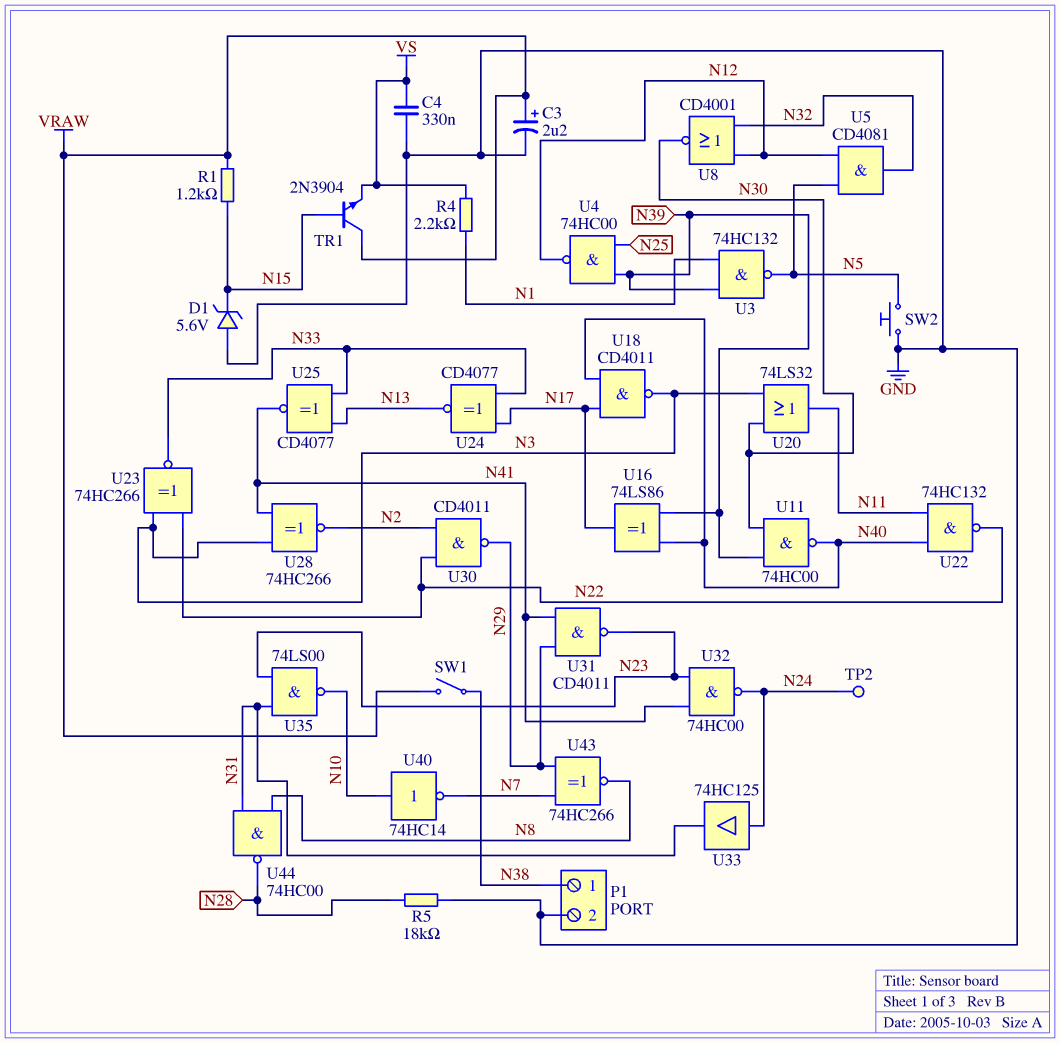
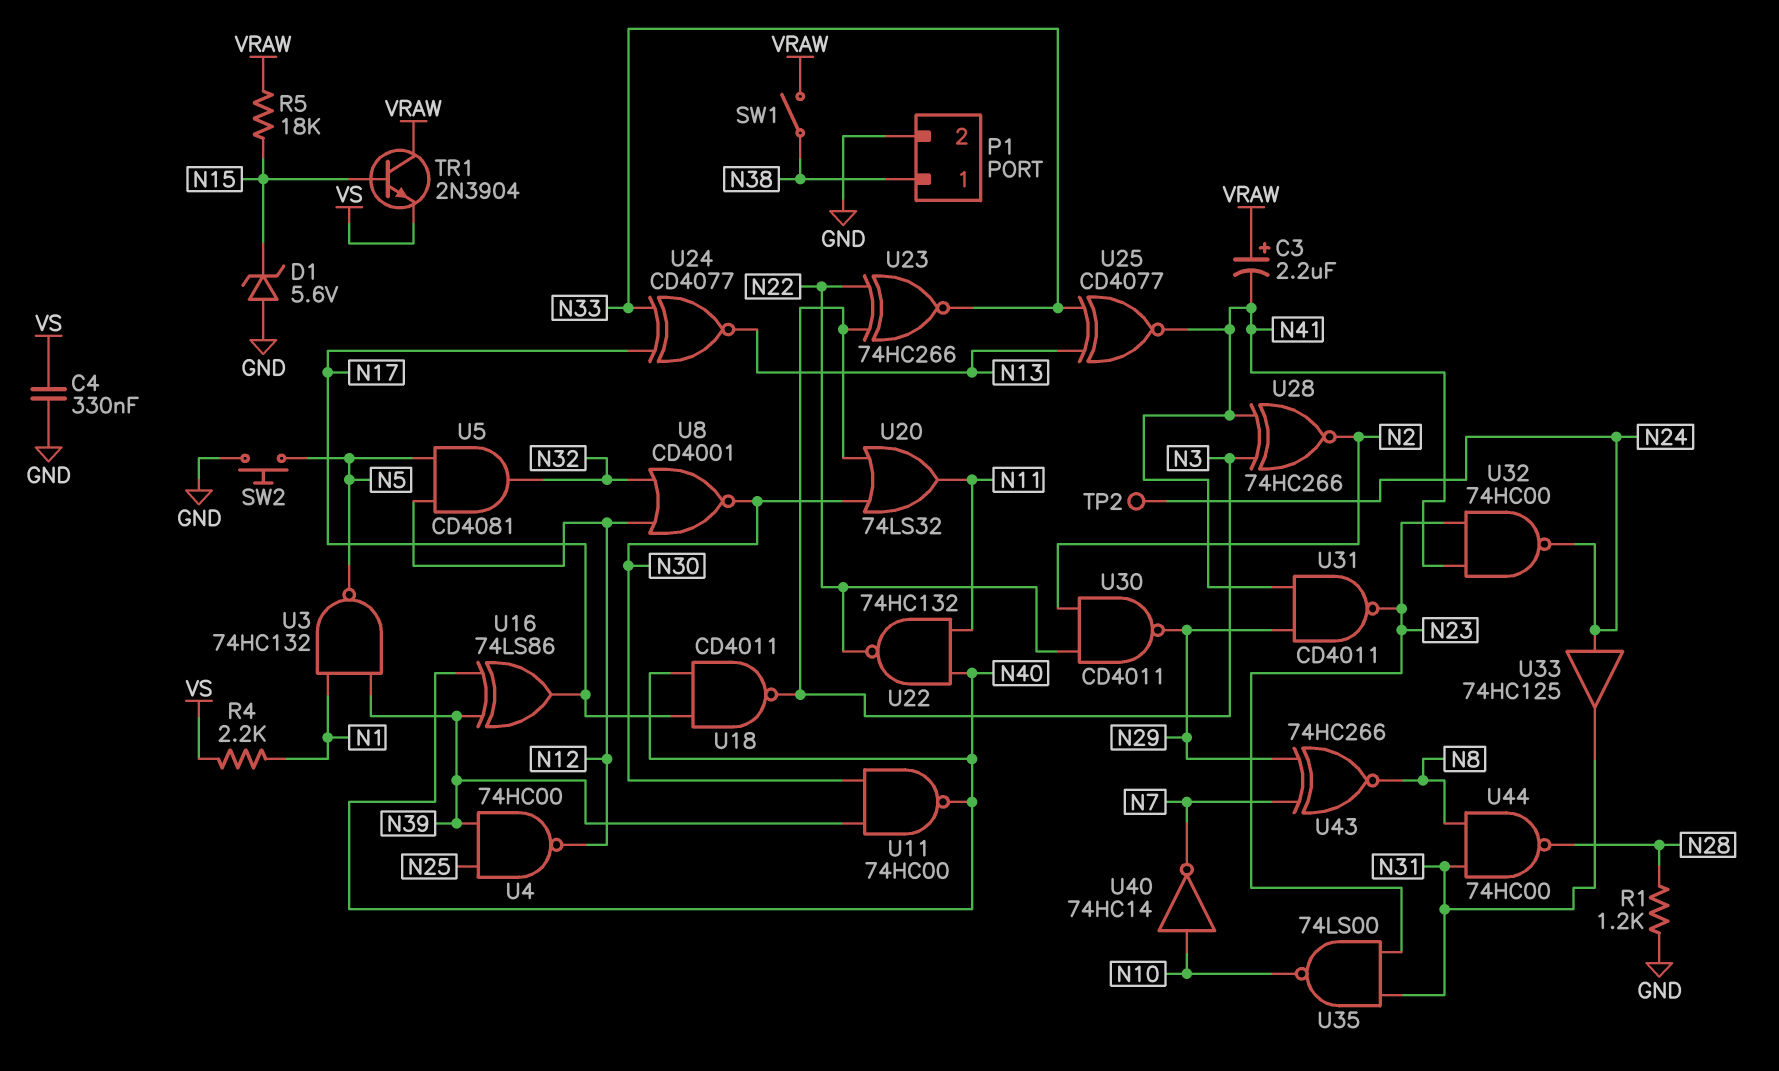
C3: 2.2uF (plus VRAW, minus GND) -> 2.2uF (plus VRAW, minus N41)
R1: 1.2k (N15, VRAW) -> 1.2k (GND, N28)
R5: 18k (GND, N28) -> 18k (N15, VRAW)

